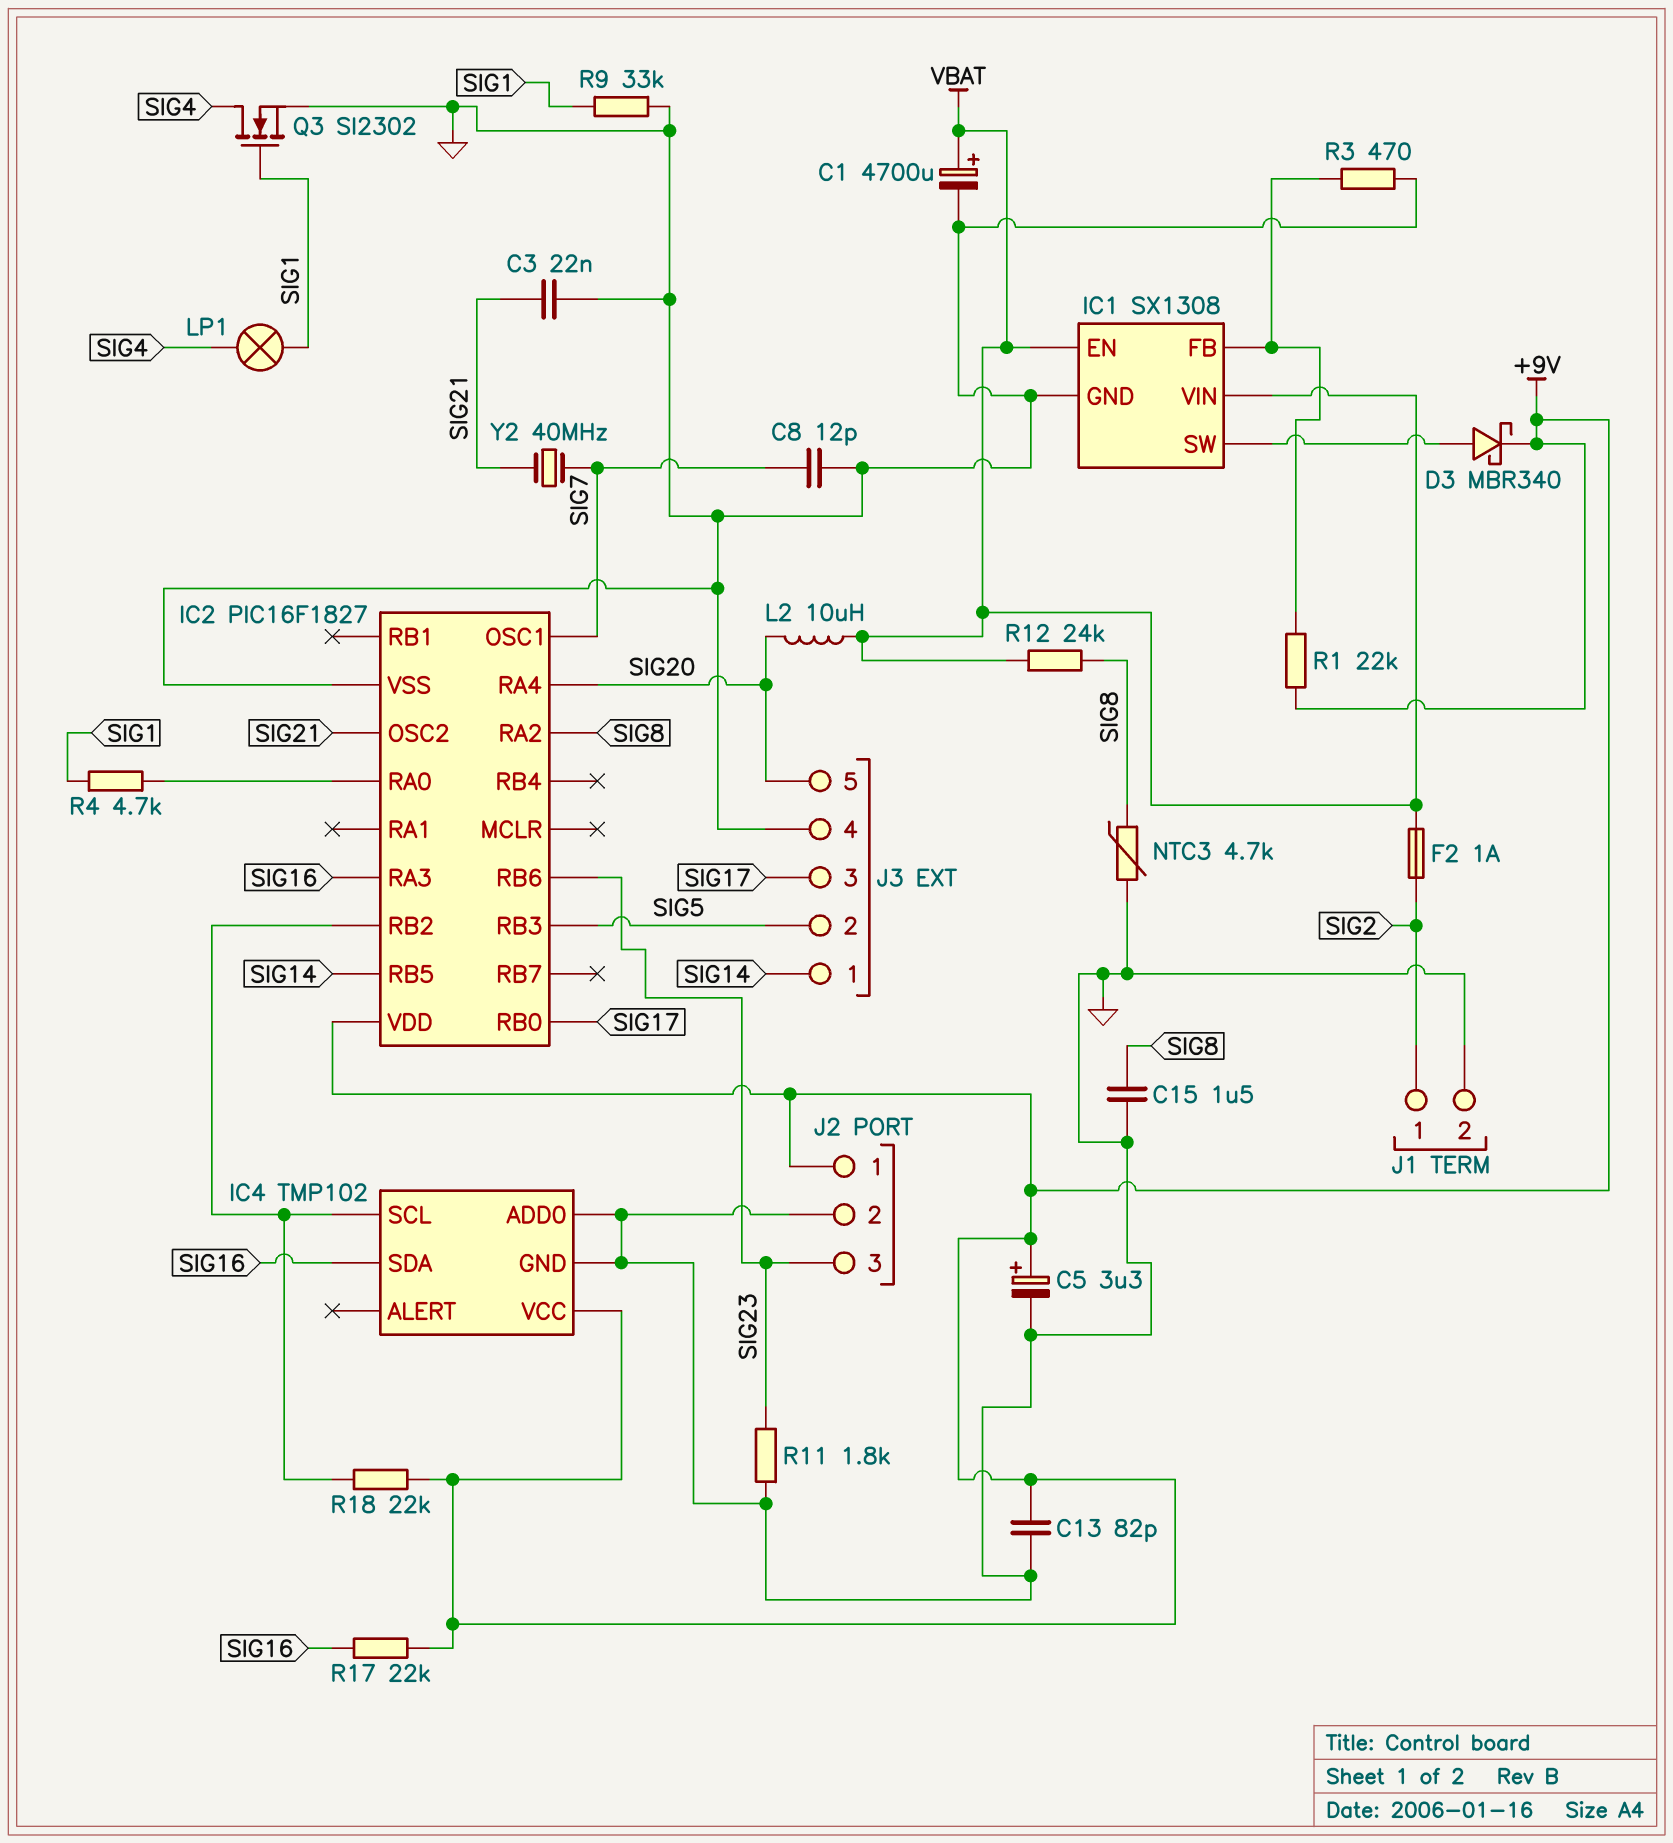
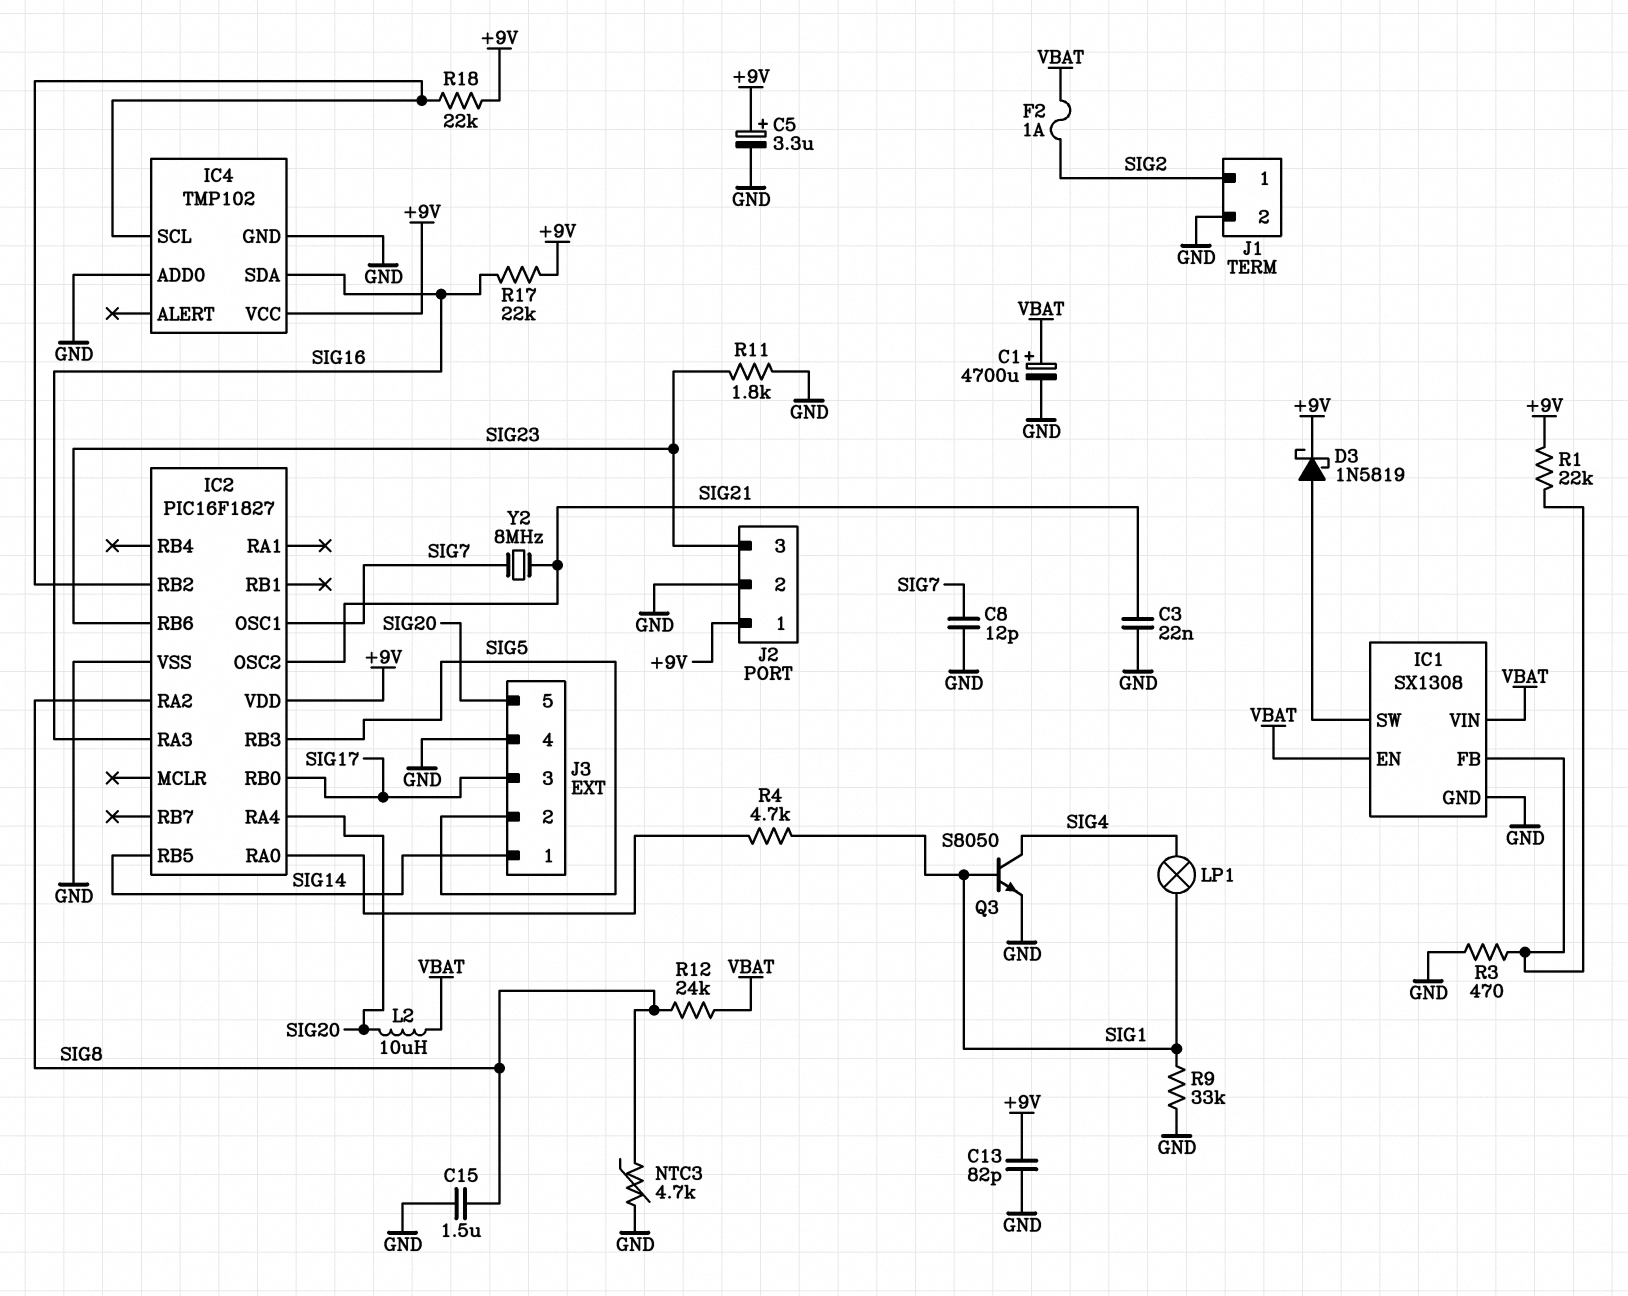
D3: schottky MBR340 (A IC1/SW, K +9V) -> schottky 1N5819 (A IC1/SW, K +9V)
Q3: NMOS SI2302 (G SIG1, D SIG4, S GND) -> NPN S8050 (B SIG1, C SIG4, E GND)
Y2: 40MHz (SIG7, SIG21) -> 8MHz (SIG7, SIG21)

